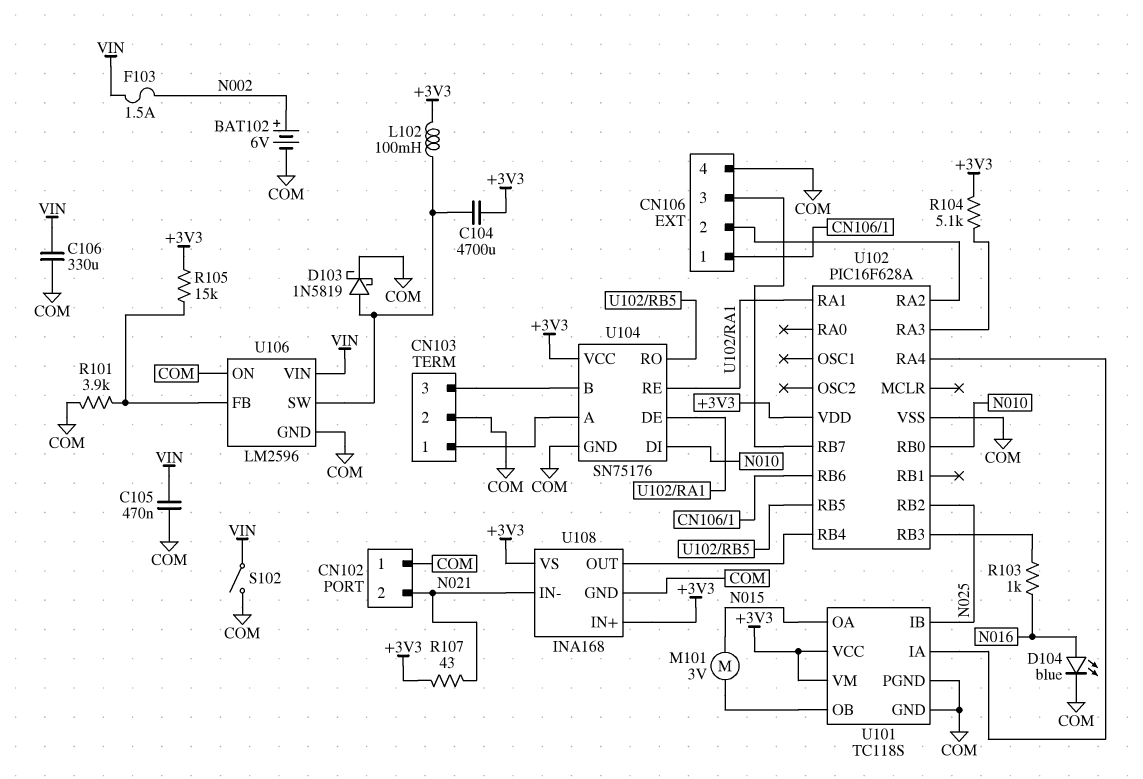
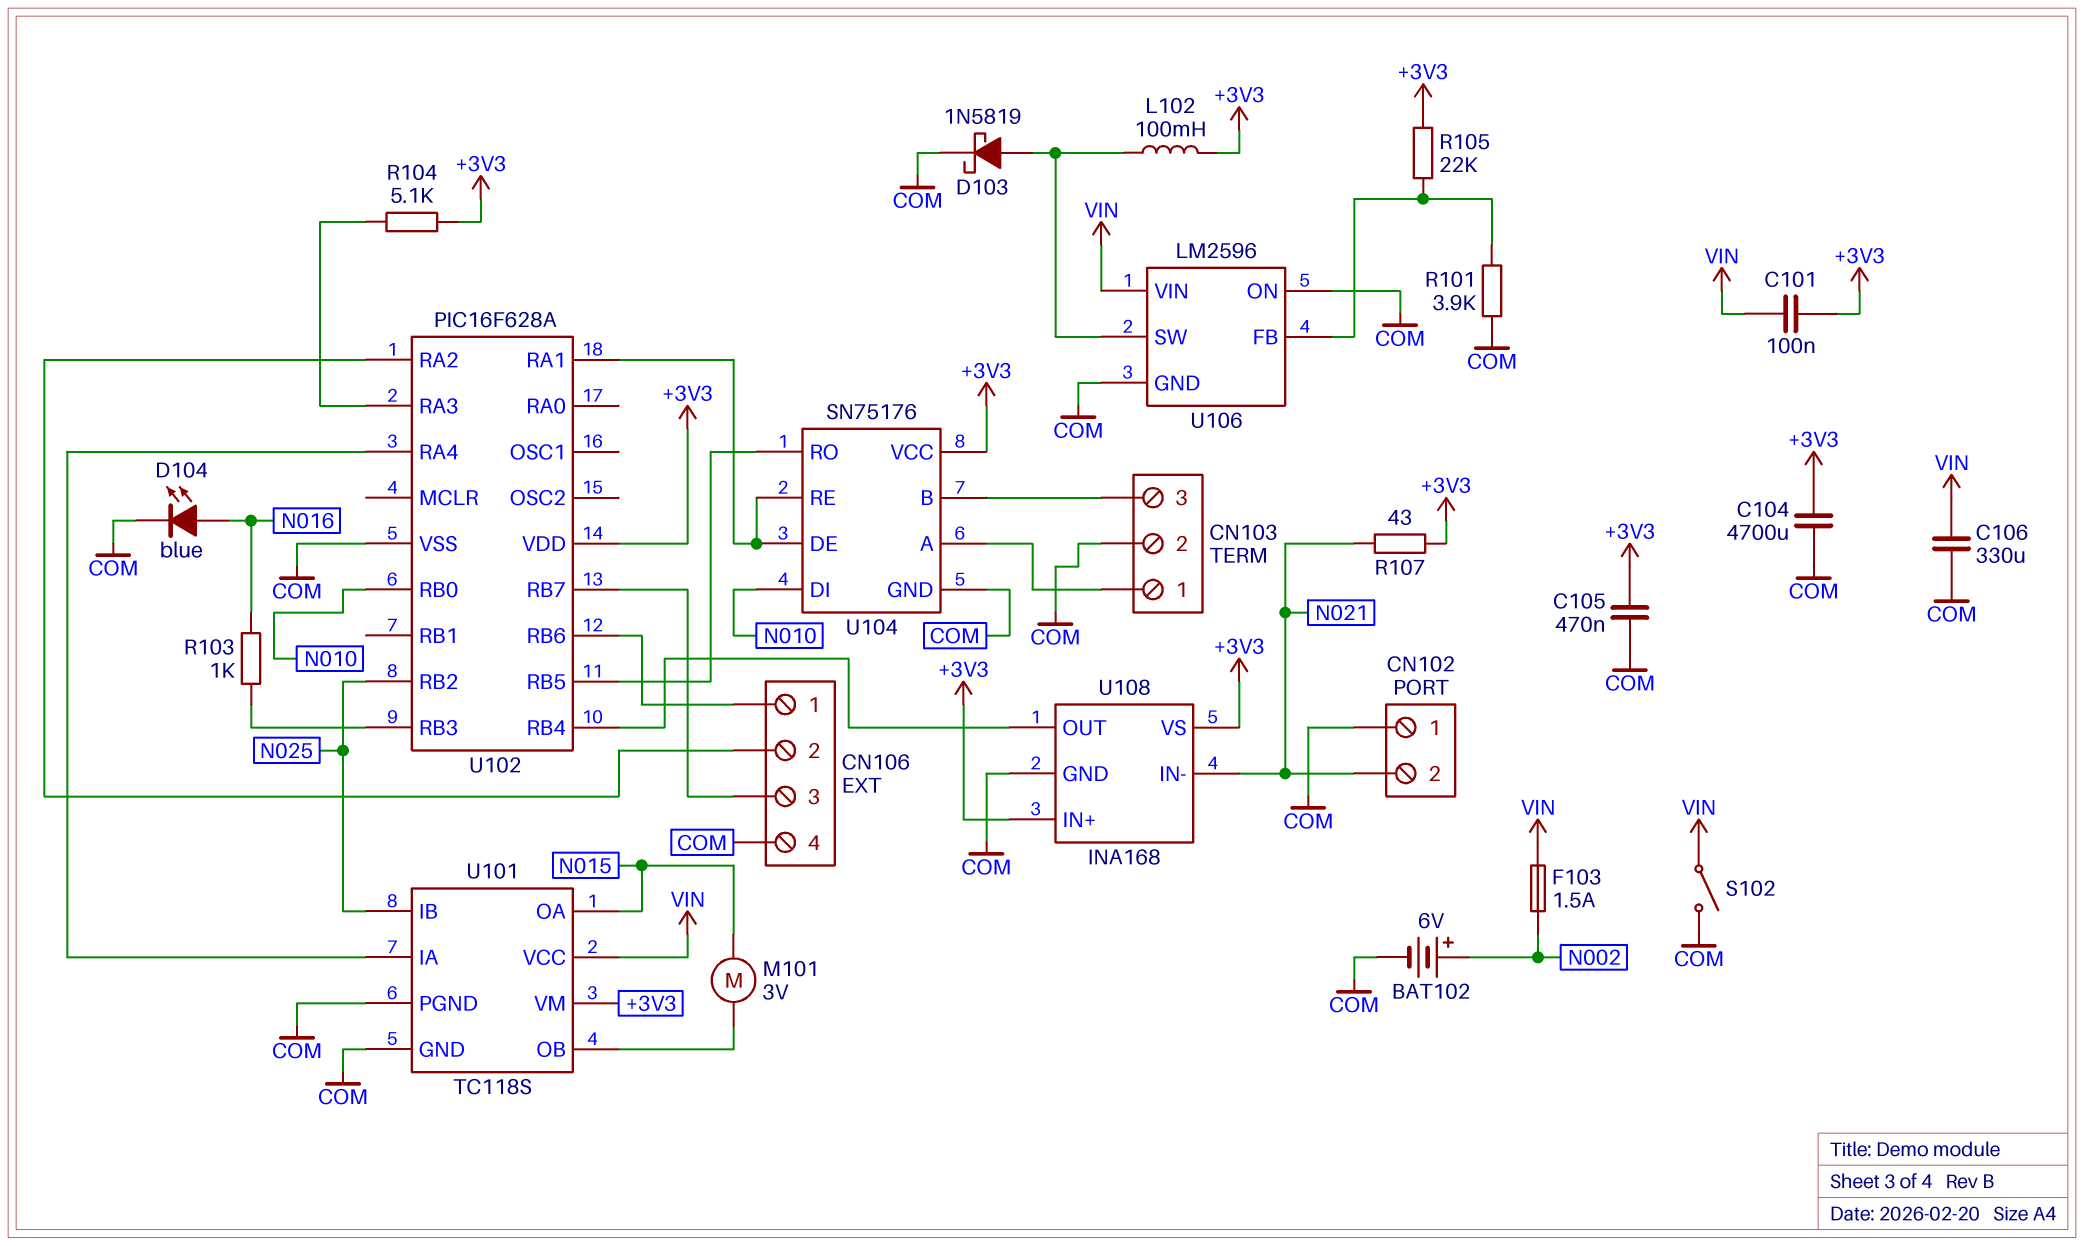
C101: none -> 100nF (+3V3, VIN)
C104: 4700uF (+3V3, U106/SW) -> 4700uF (+3V3, COM)
C105: 470nF (COM, VIN) -> 470nF (+3V3, COM)
R105: 15k (+3V3, U106/FB) -> 22k (+3V3, U106/FB)
U101 pin VCC: +3V3 -> VIN

